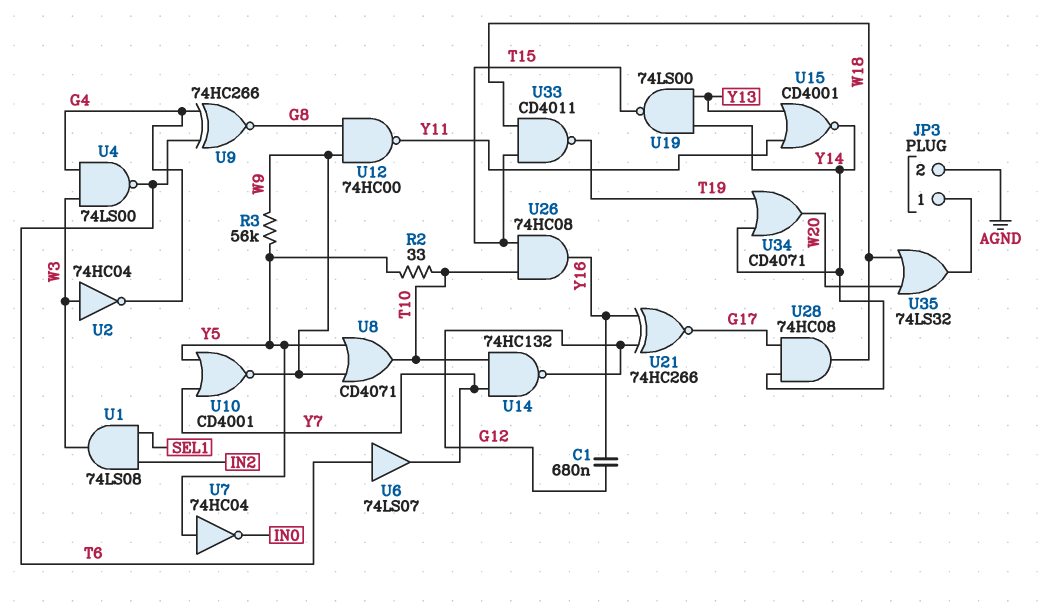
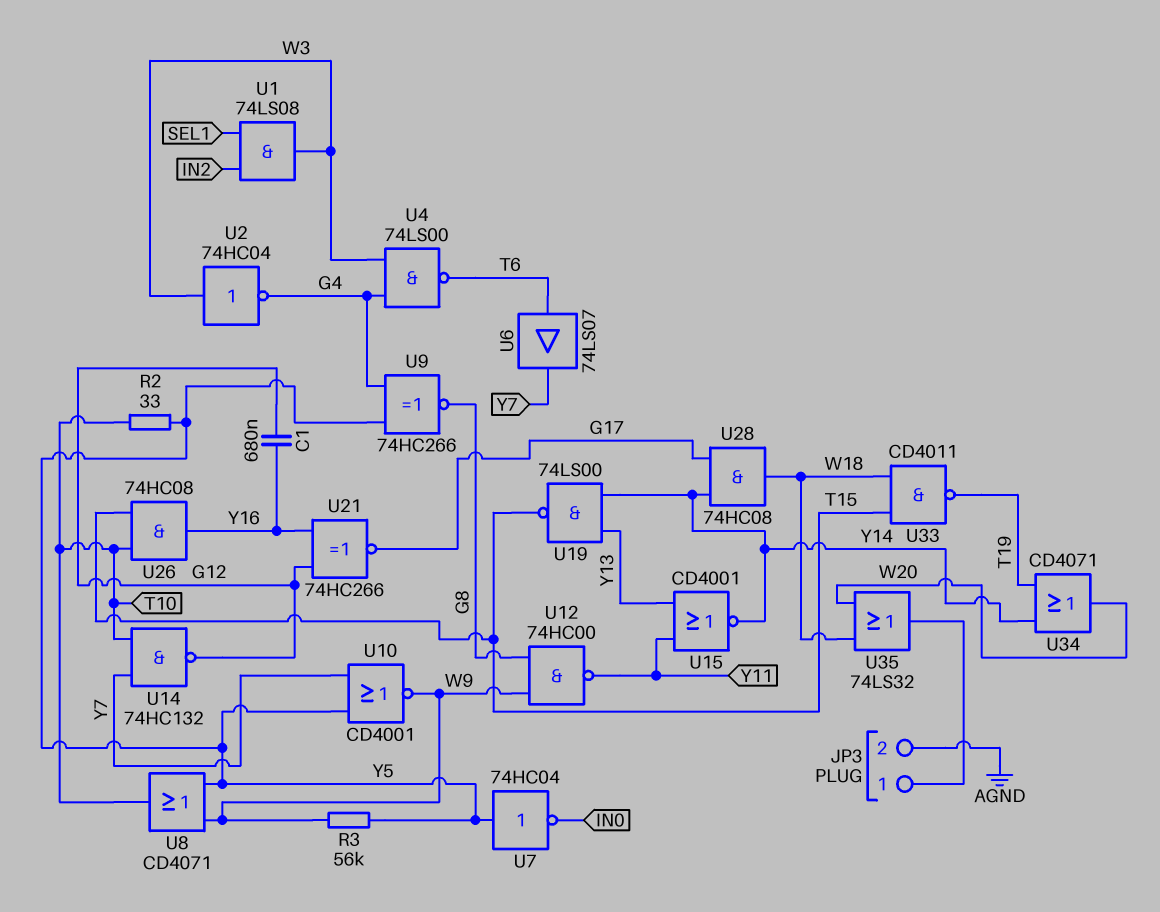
U9: XNOR 74HC266 (in G4, in T6, out G8) -> XNOR 74HC266 (in G4, in Y5, out G8)

